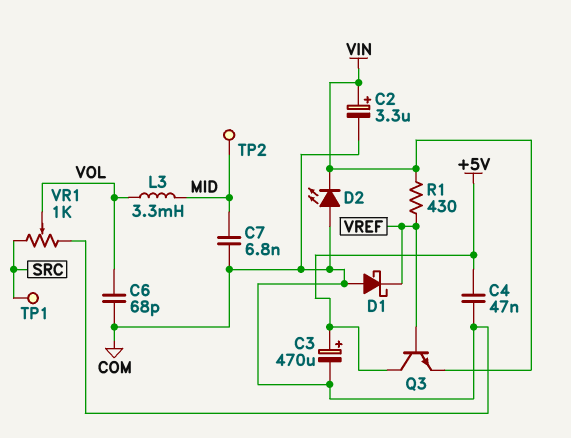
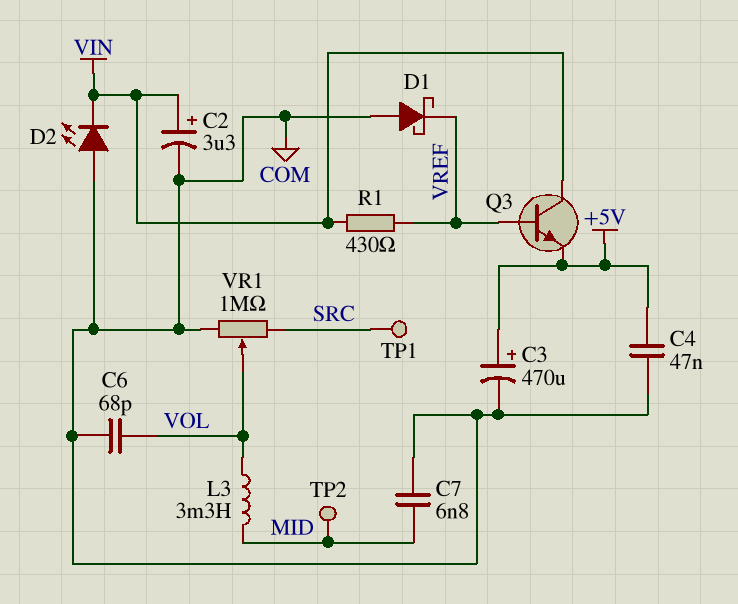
Q3: NPN (B VREF, C +5V, E VIN) -> NPN (B VREF, C VIN, E +5V)
VR1: 1k (COM, SRC, wiper VOL) -> 1M (COM, SRC, wiper VOL)

